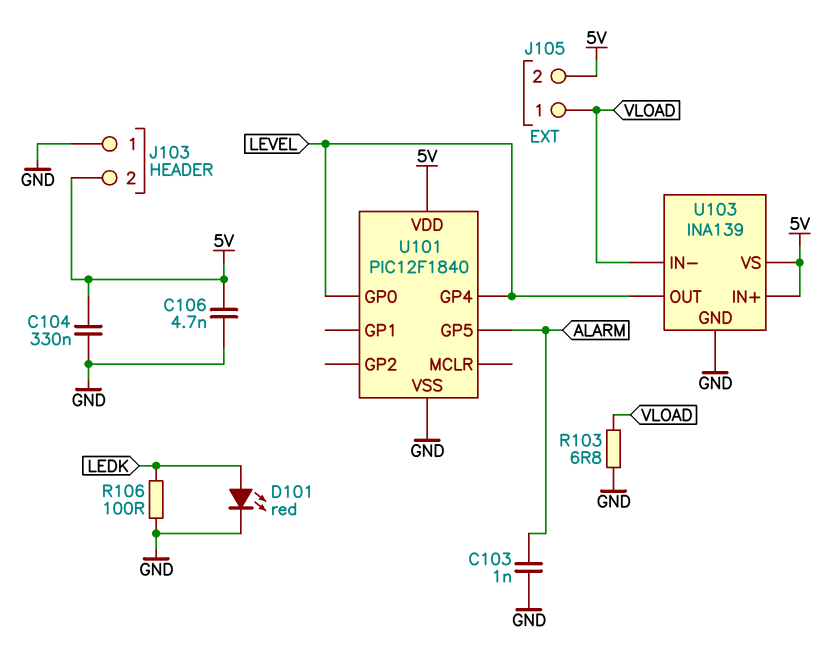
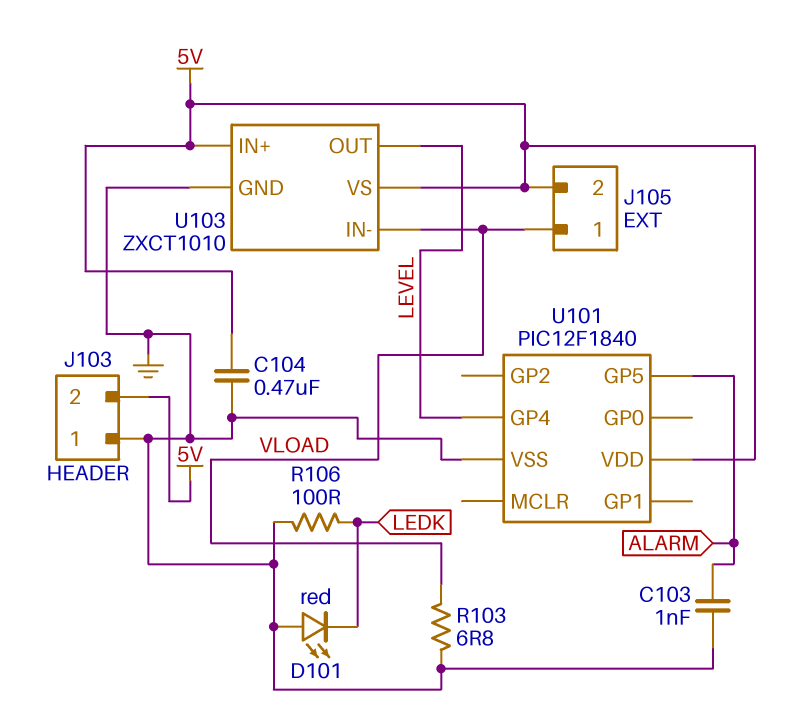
C104: 330nF (5V, GND) -> 470nF (5V, GND)
C106: 4.7nF (5V, GND) -> none
D101: LED red (A LEDK, K GND) -> LED red (A GND, K LEDK)
U101 pin GP0: LEVEL -> none
U103: INA139 -> ZXCT1010

